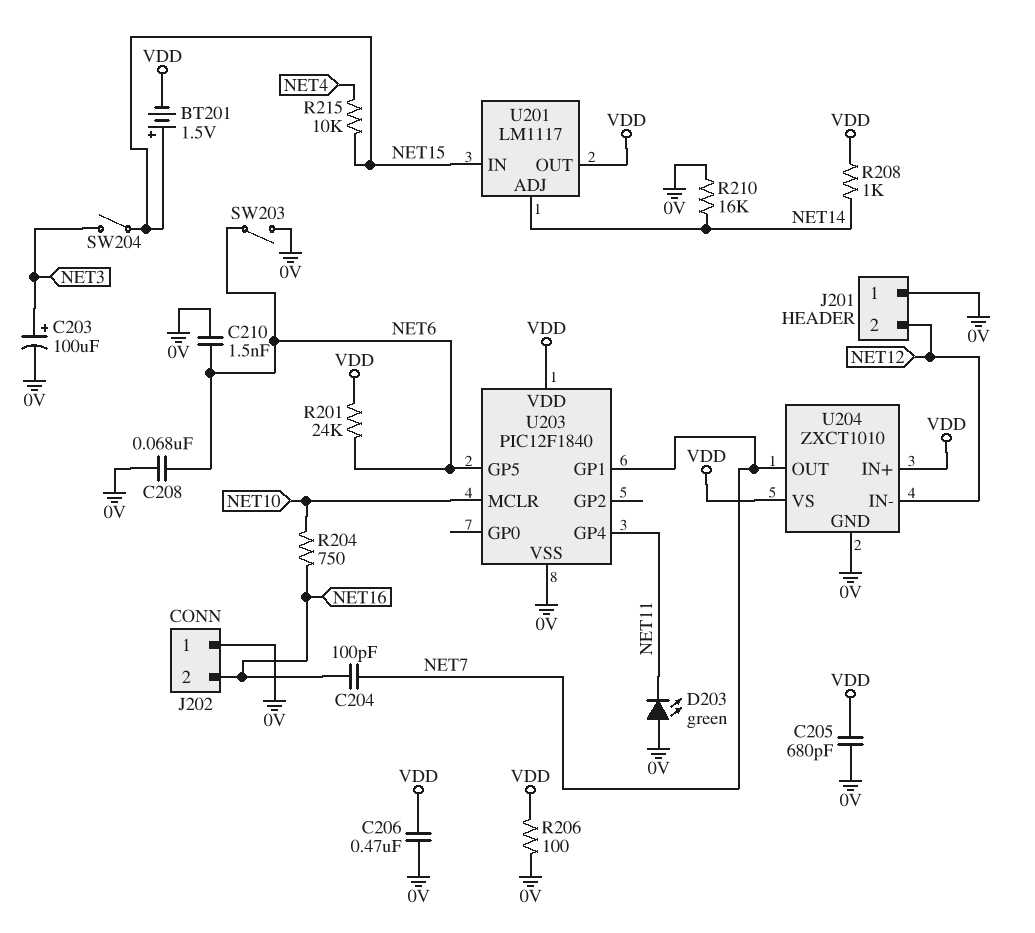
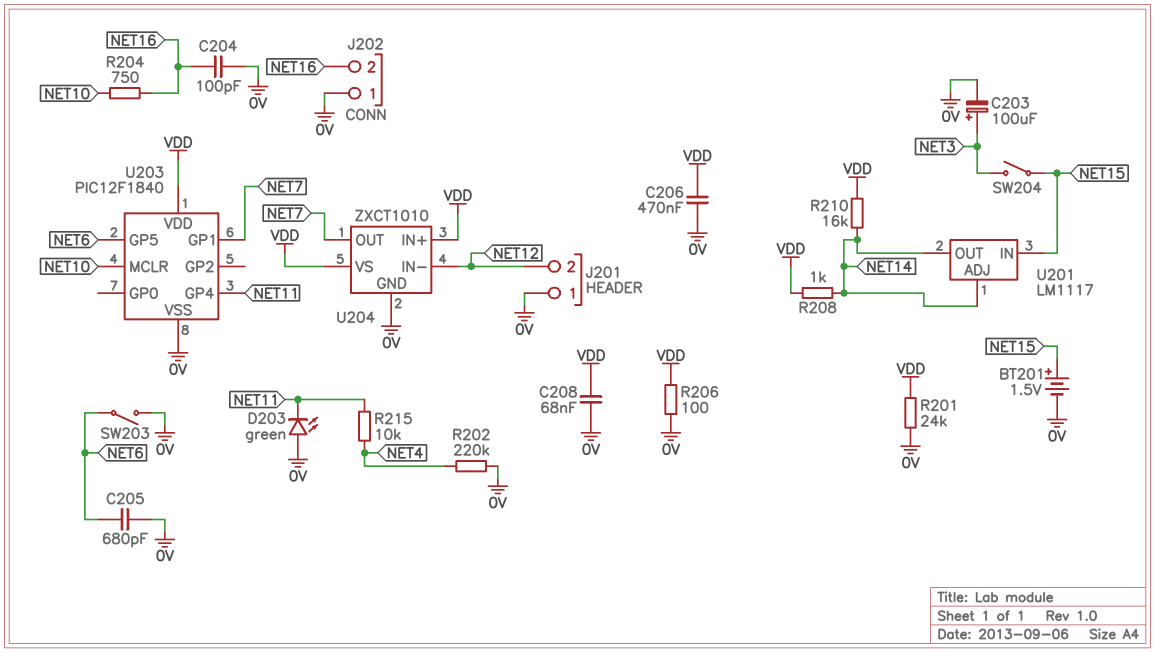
BT201: 1.5V (plus NET15, minus VDD) -> 1.5V (plus NET15, minus 0V)
C204: 100pF (NET7, NET16) -> 100pF (0V, NET16)
C205: 680pF (0V, VDD) -> 680pF (0V, NET6)
C208: 68nF (0V, NET6) -> 68nF (0V, VDD)
C210: 1.5nF (0V, NET6) -> none
R201: 24k (NET6, VDD) -> 24k (0V, VDD)
R202: none -> 220k (0V, NET4)
R210: 16k (0V, NET14) -> 16k (NET14, VDD)
R215: 10k (NET4, NET15) -> 10k (NET4, NET11)
U201 pin OUT: VDD -> NET14

